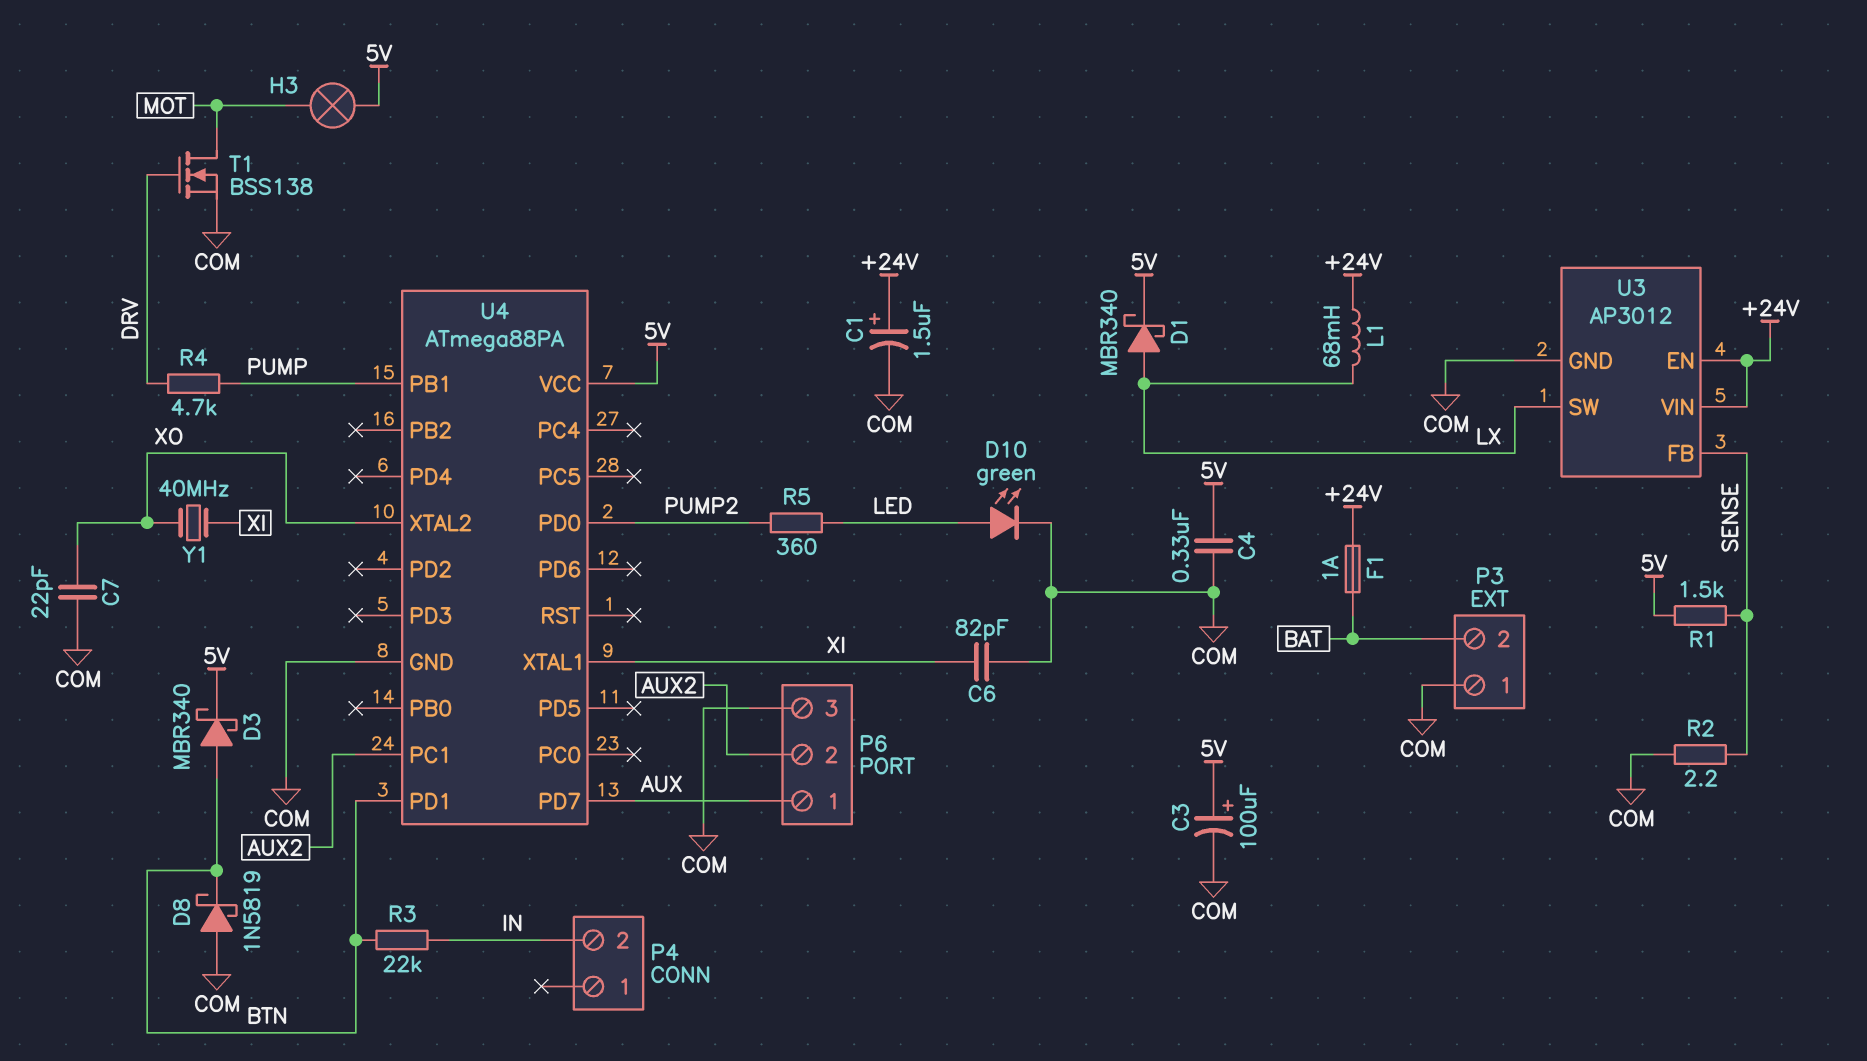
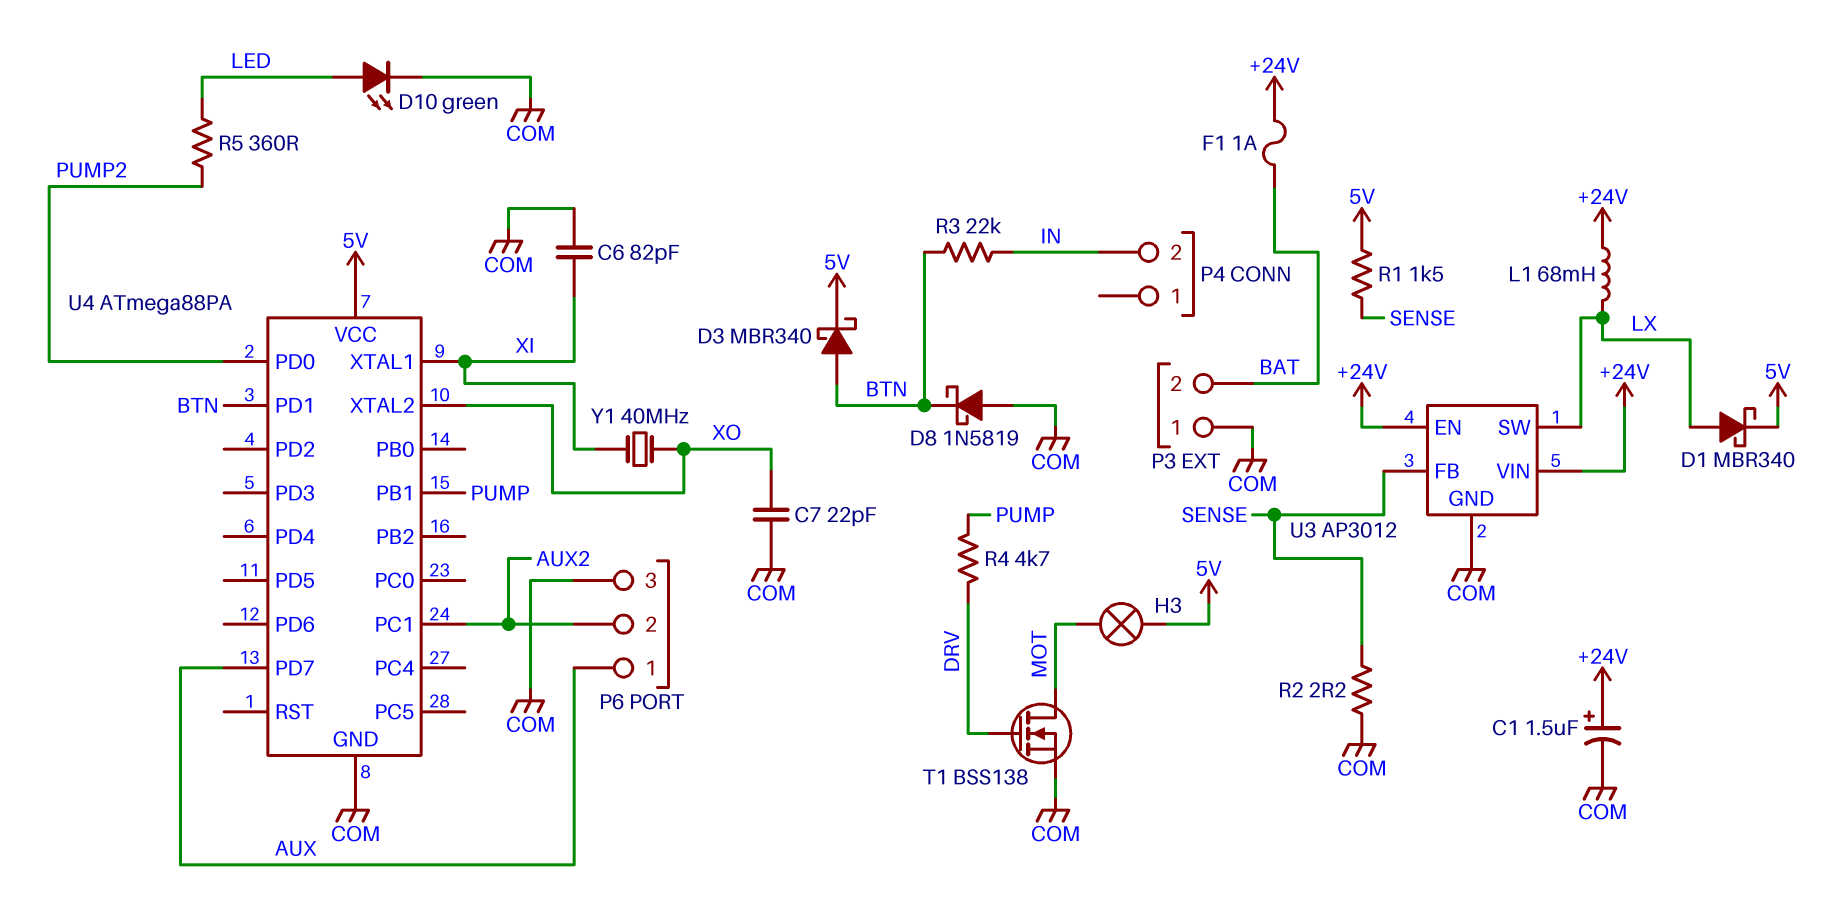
C3: 100uF (plus 5V, minus COM) -> none
C4: 330nF (5V, COM) -> none

